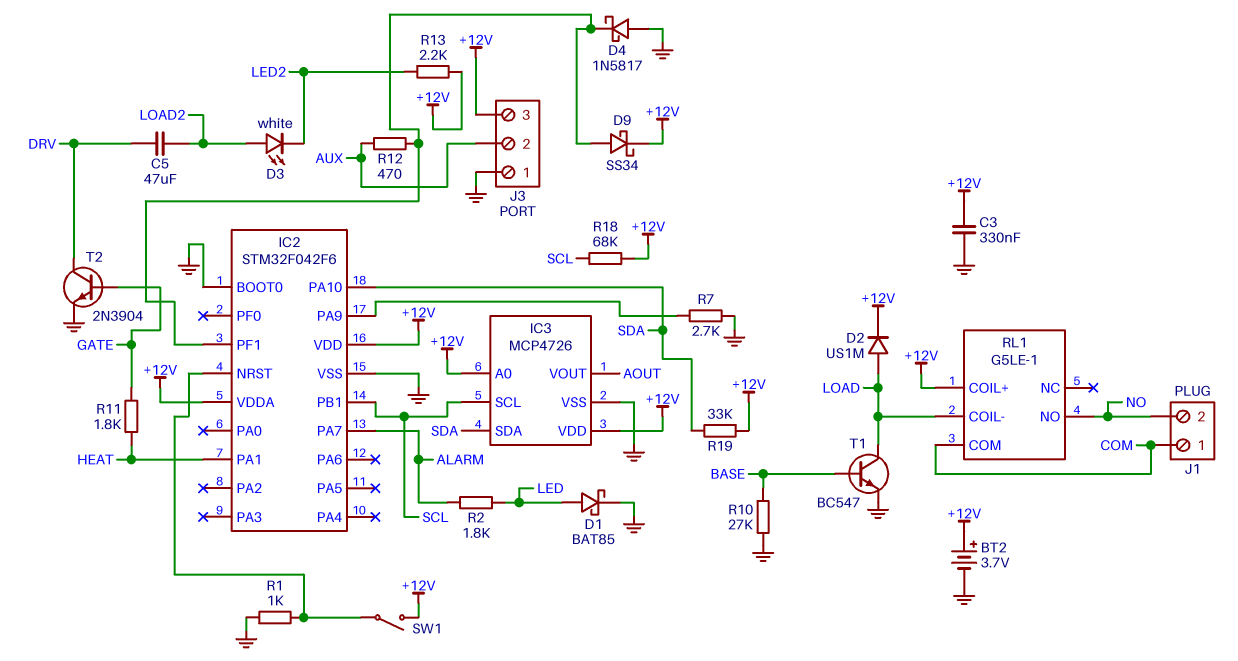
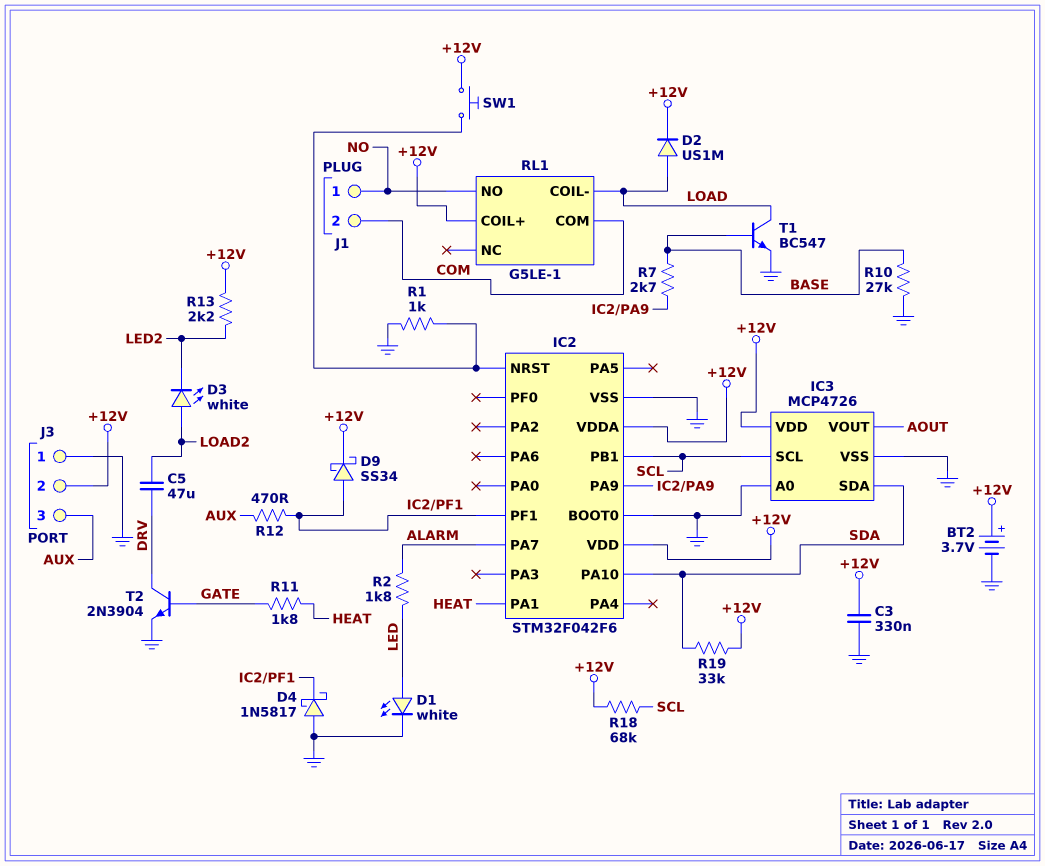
D1: schottky BAT85 (A LED, K GND) -> LED white (A LED, K GND)
IC3 pin A0: +12V -> GND
J1 pin 1: COM -> NO
J1 pin 2: NO -> COM
J3 pin 2: AUX -> +12V
J3 pin 3: +12V -> AUX
R7: 2.7k (GND, IC2/PA9) -> 2.7k (BASE, IC2/PA9)
SW1: switch (+12V, IC2/NRST) -> button (+12V, IC2/NRST)

